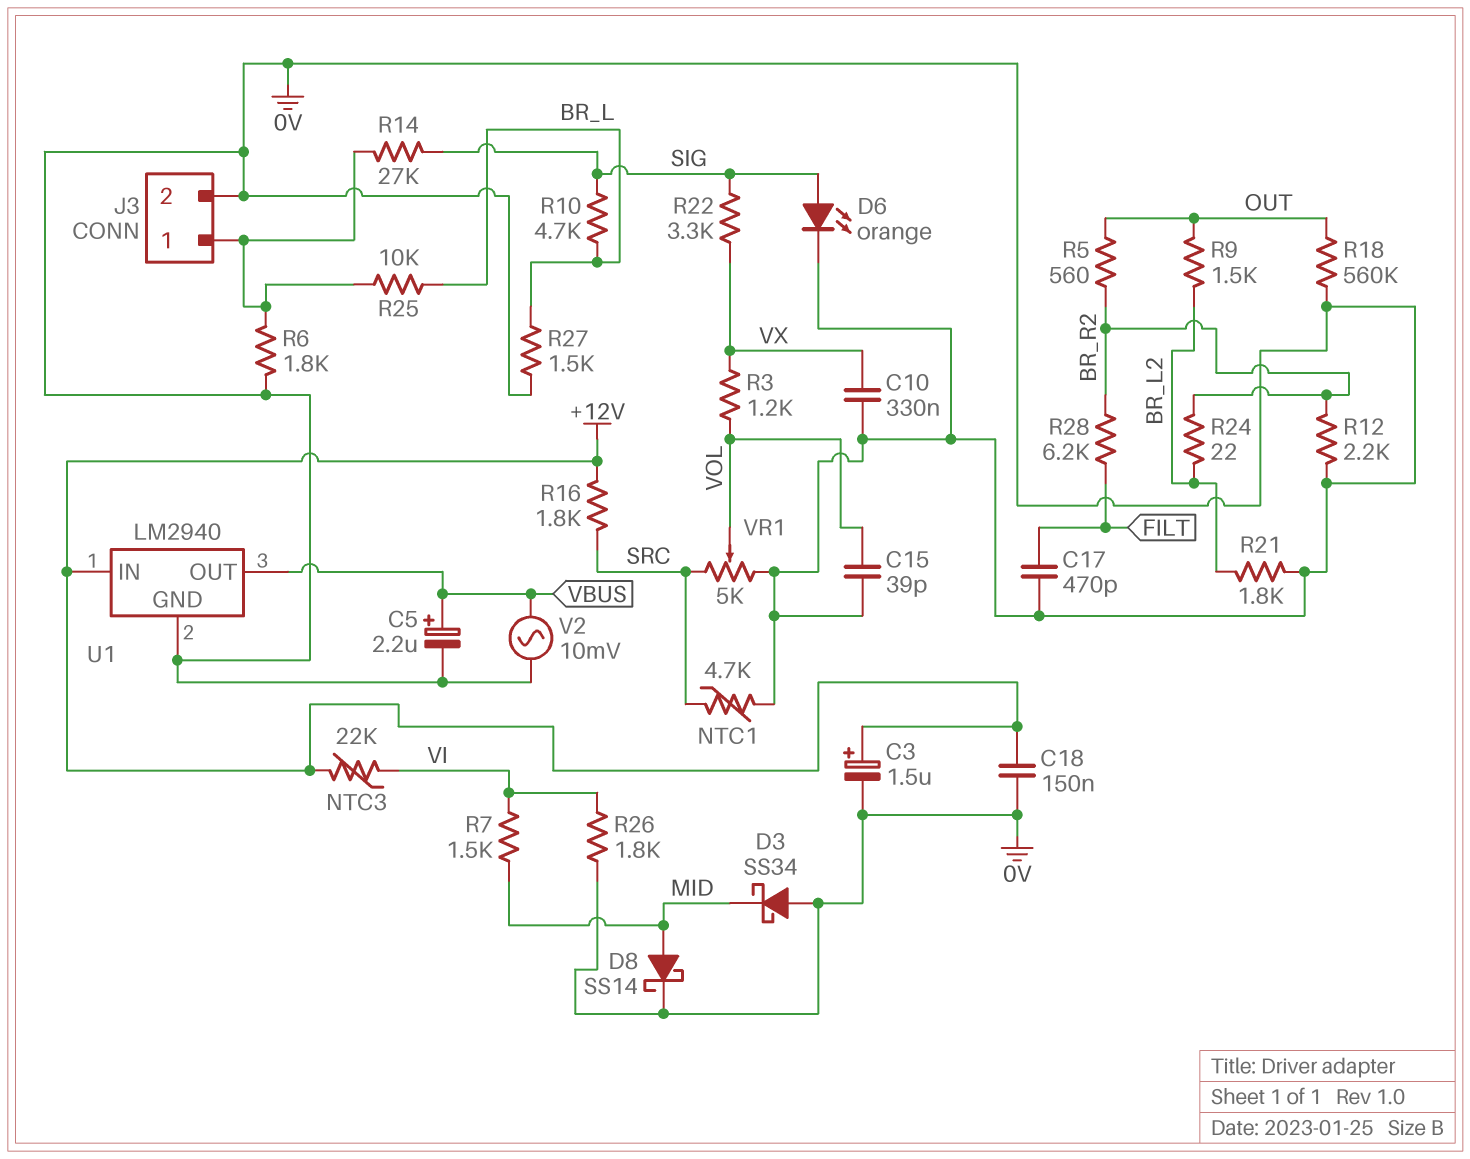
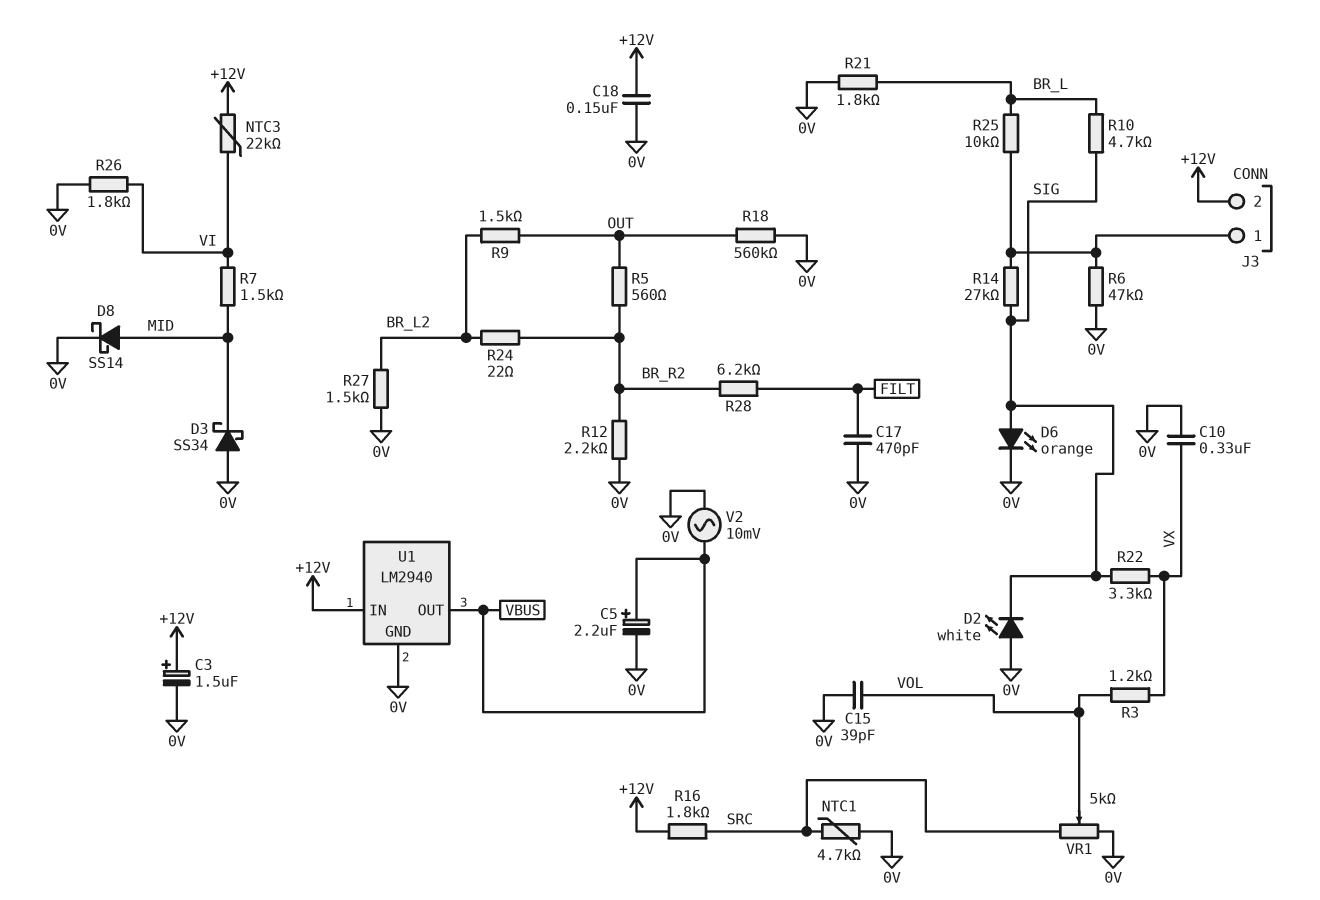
D2: none -> LED white (A 0V, K SIG)
J3 pin 2: 0V -> +12V
R6: 1.8k (0V, J3/1) -> 47k (0V, J3/1)
R21: 1.8k (0V, BR_L2) -> 1.8k (0V, BR_L)
R27: 1.5k (0V, BR_L) -> 1.5k (0V, BR_L2)

